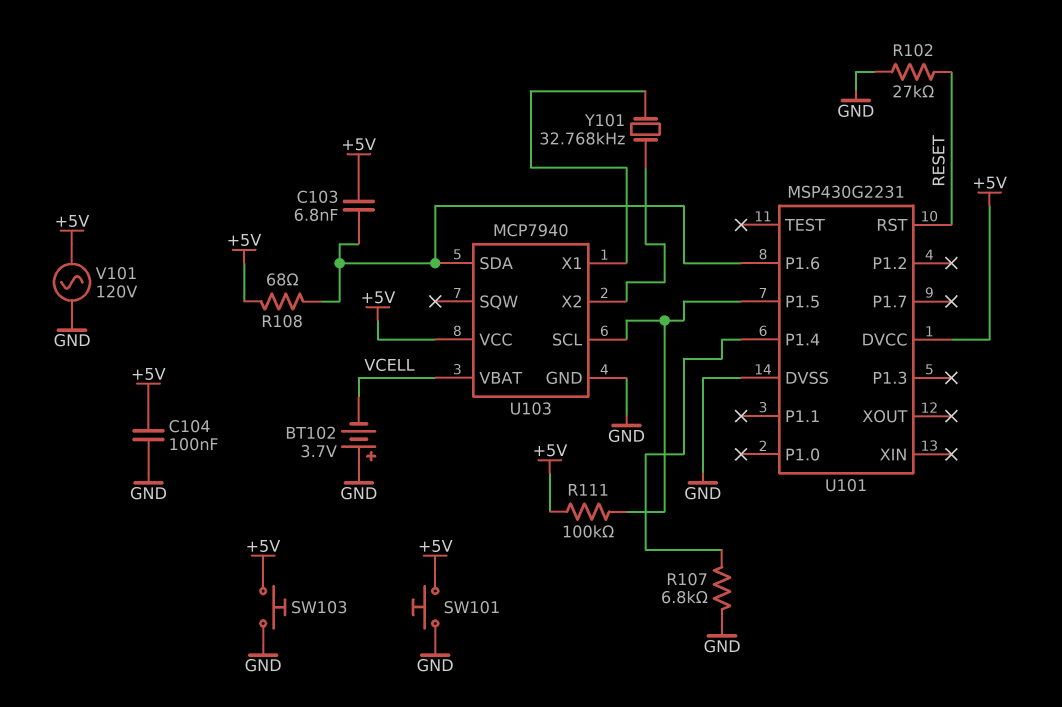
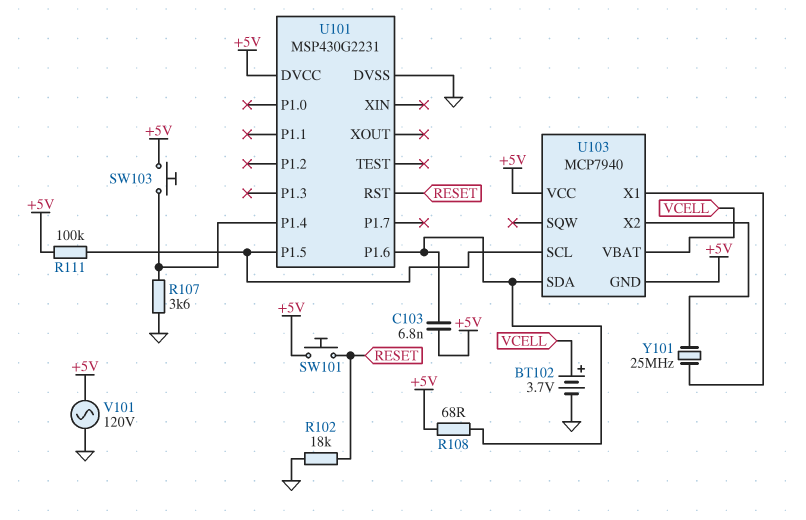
BT102: 3.7V (plus GND, minus VCELL) -> 3.7V (plus VCELL, minus GND)
C104: 100nF (+5V, GND) -> none
R102: 27k (GND, RESET) -> 18k (GND, RESET)
R107: 6.8k (GND, U101/P1.4) -> 3.6k (GND, U101/P1.4)
SW101: button (+5V, GND) -> button (+5V, RESET)
SW103: button (+5V, GND) -> button (+5V, U101/P1.4)
U103 pin GND: GND -> +5V
Y101: 32.768kHz (U103/X1, U103/X2) -> 25MHz (U103/X1, U103/X2)

